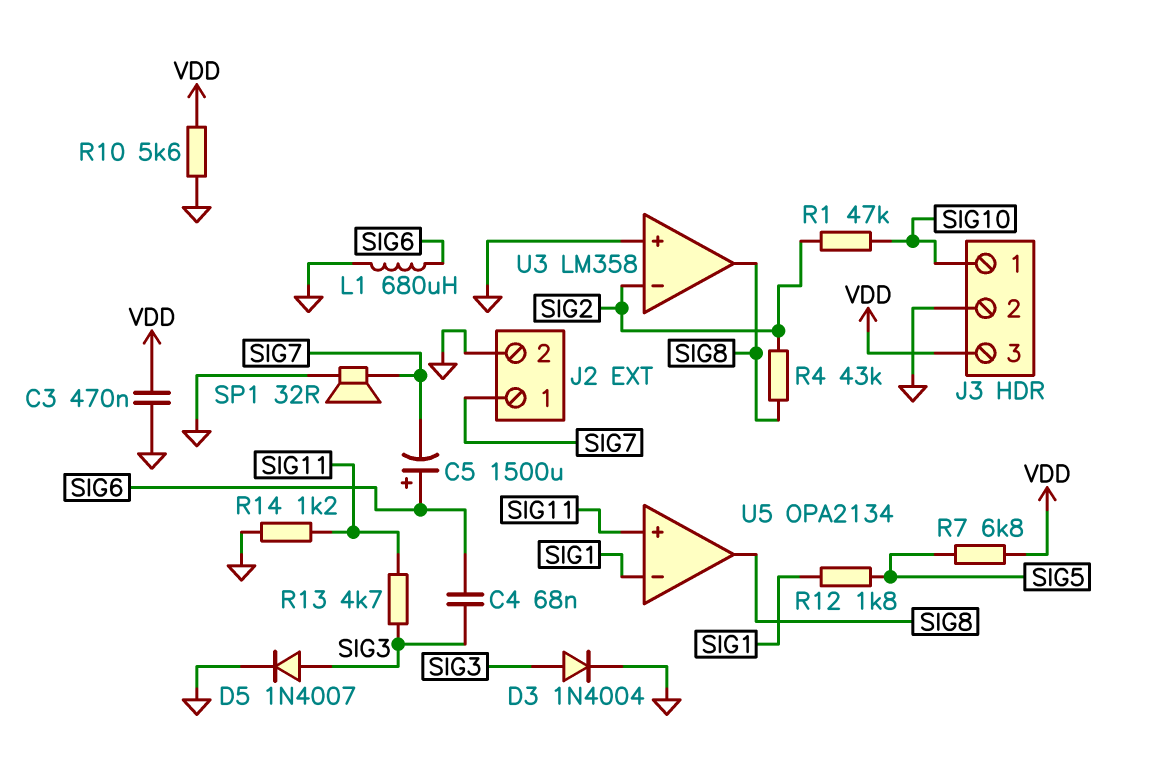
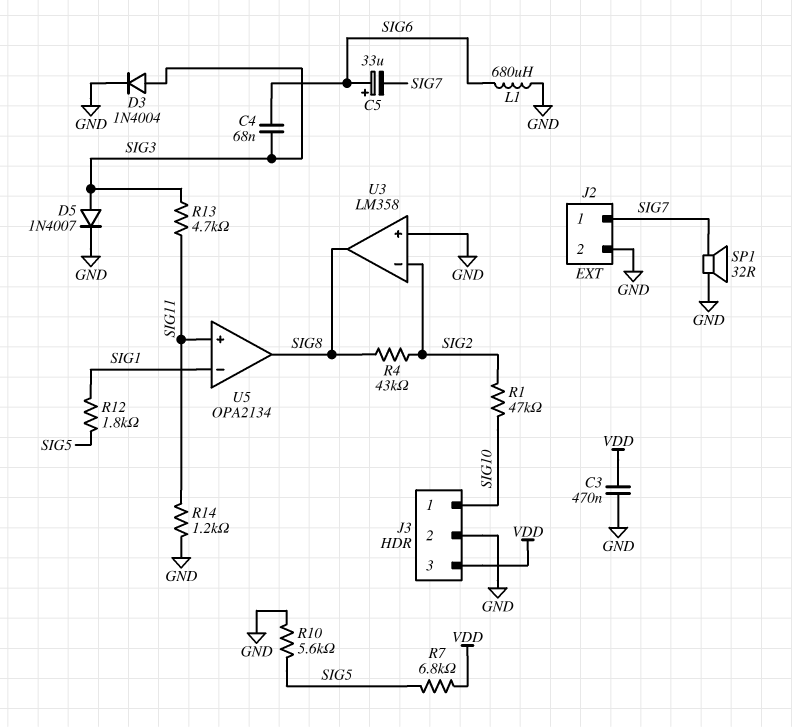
C5: 1500uF (plus SIG6, minus SIG7) -> 33uF (plus SIG6, minus SIG7)
R10: 5.6k (GND, VDD) -> 5.6k (GND, SIG5)

